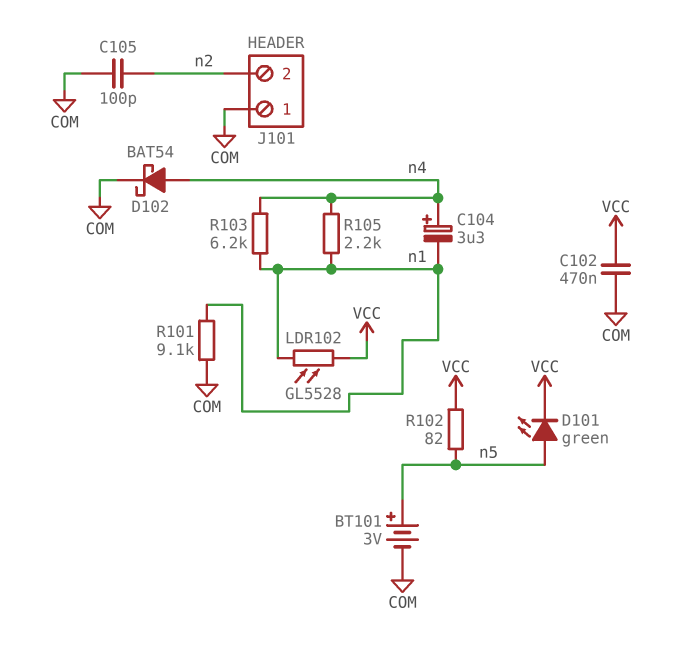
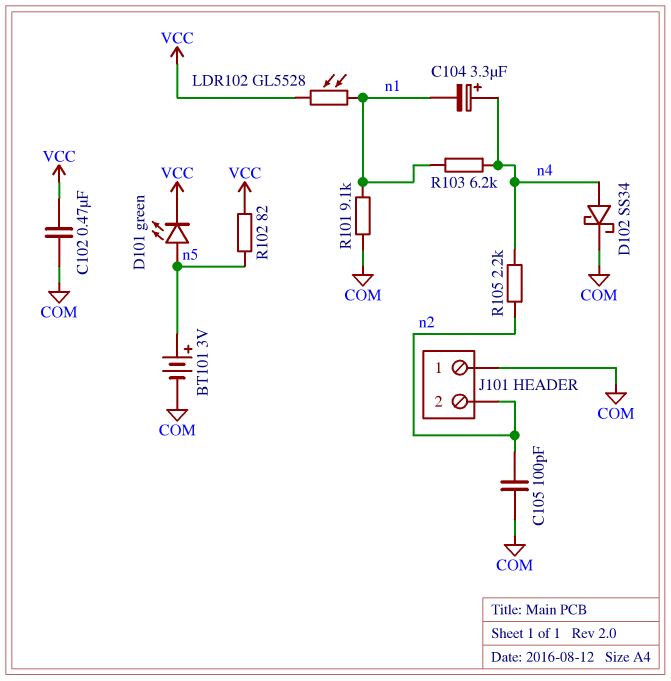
D102: schottky BAT54 (A n4, K COM) -> schottky SS34 (A n4, K COM)
R105: 2.2k (n1, n4) -> 2.2k (n2, n4)

